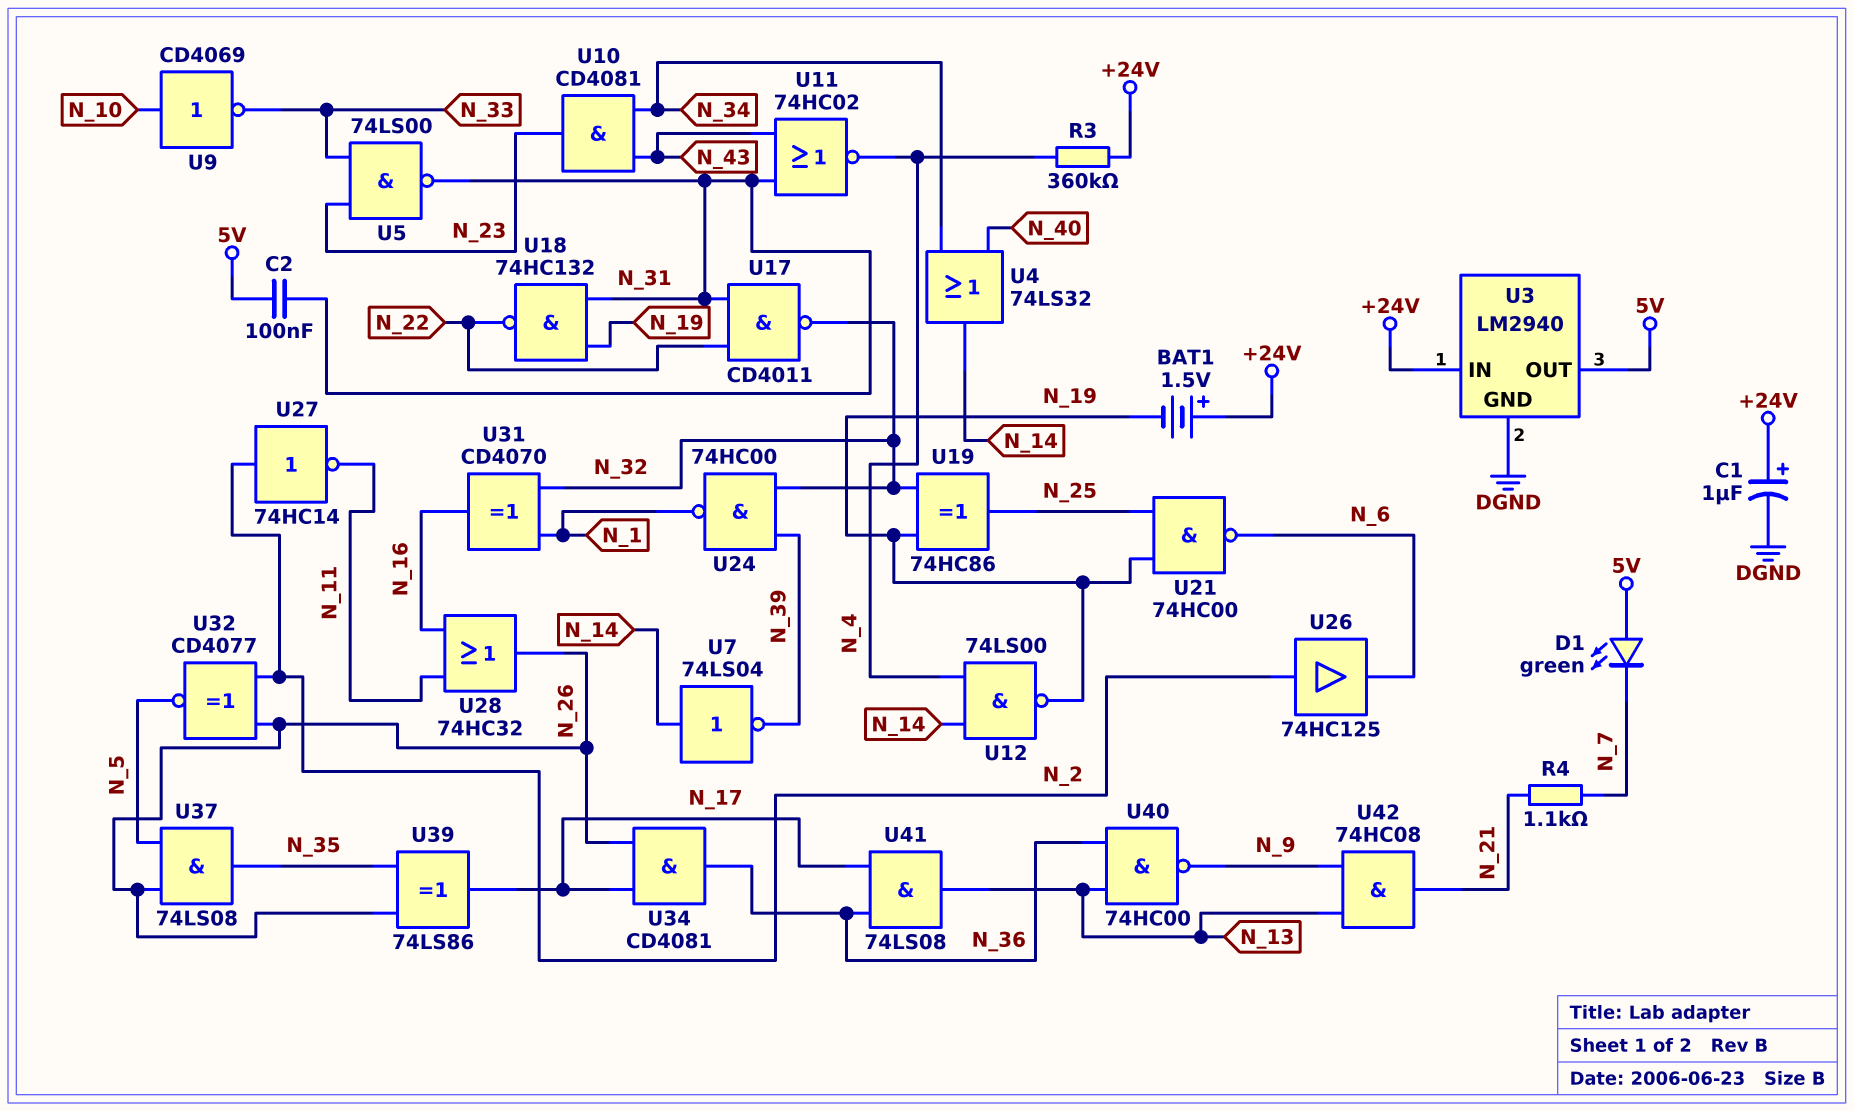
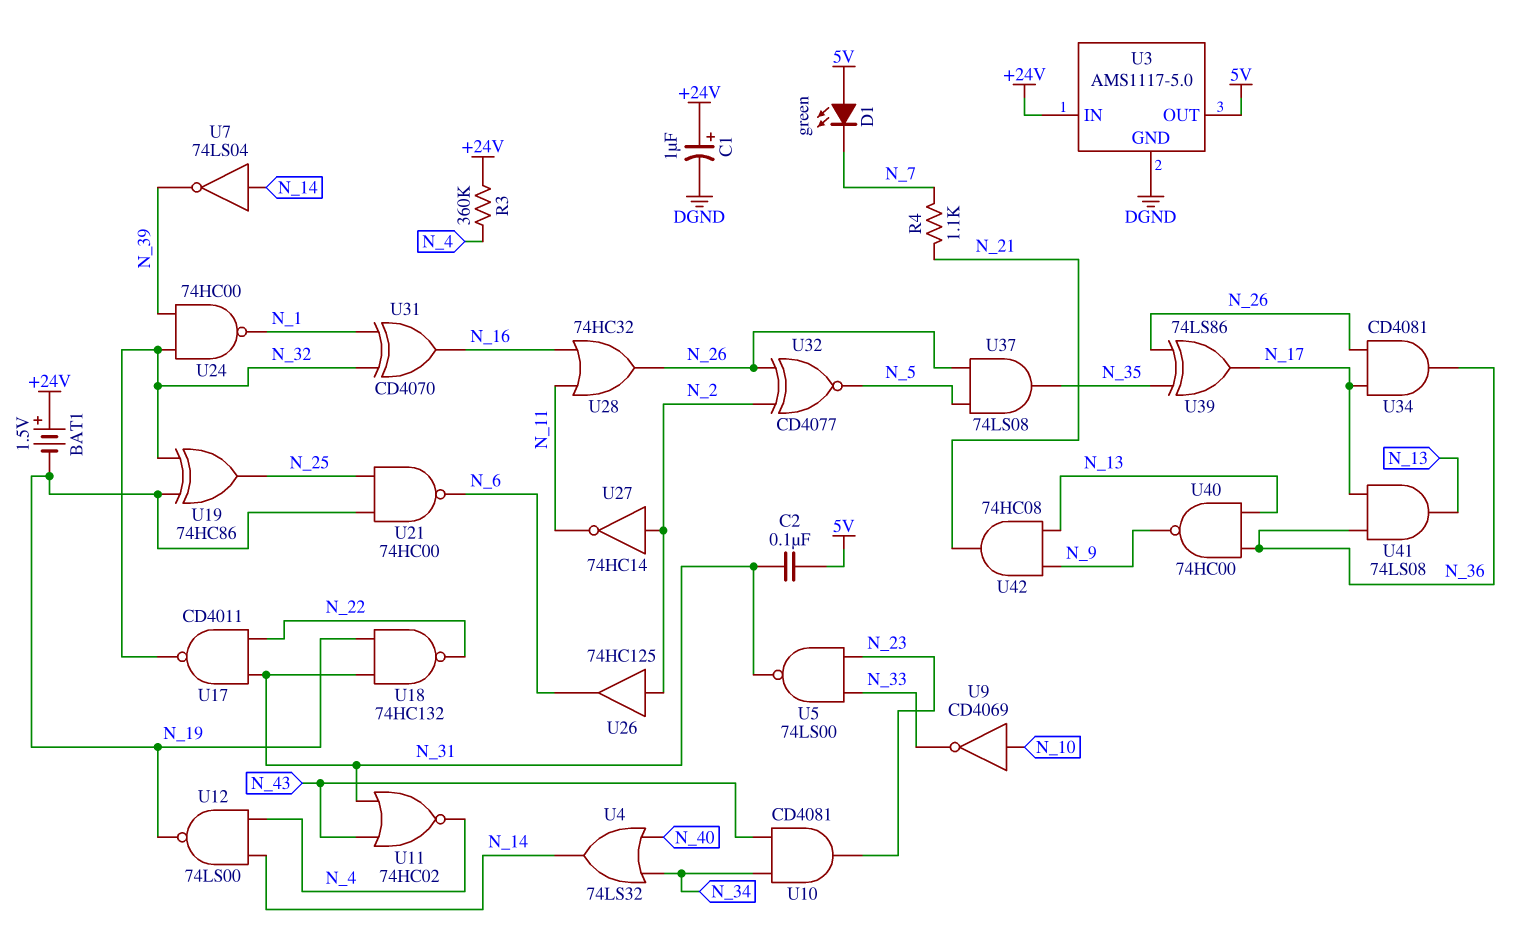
U3: LM2940 -> AMS1117-5.0

